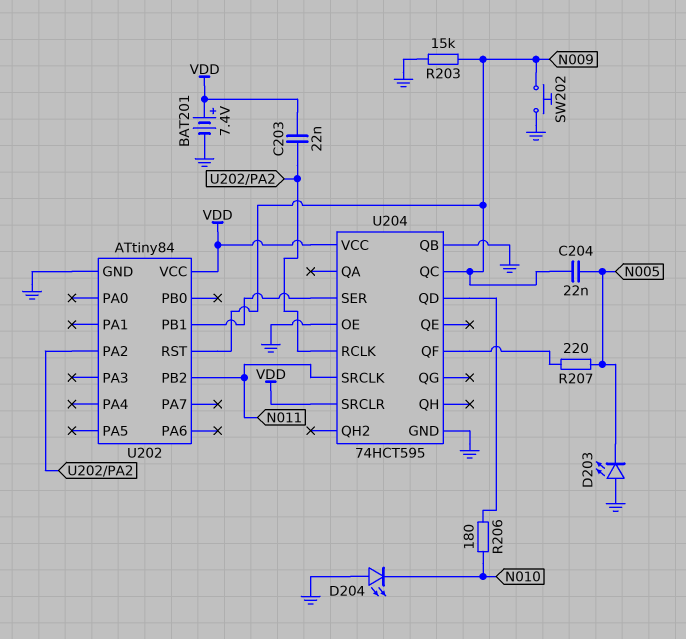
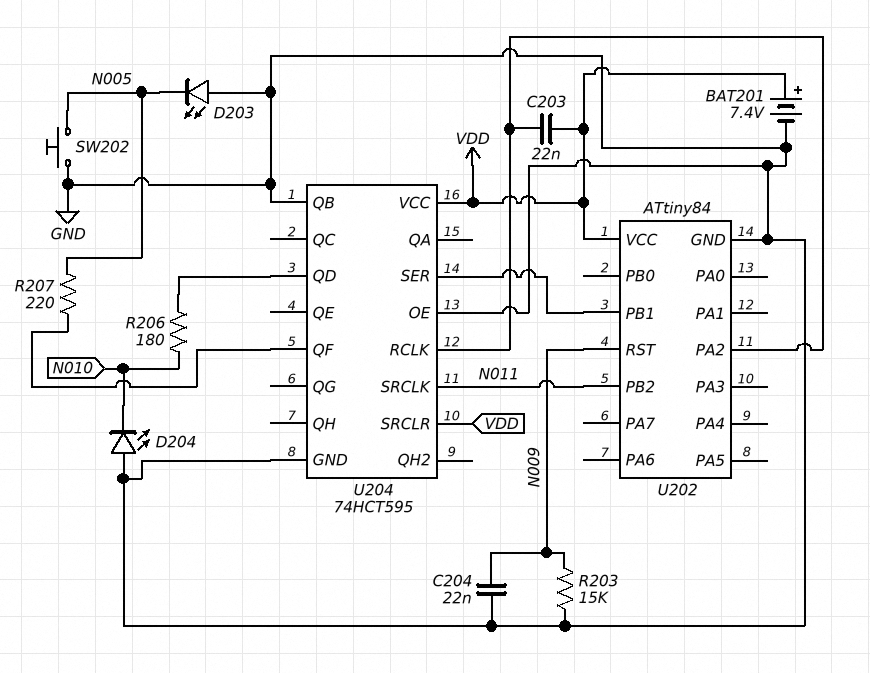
C204: 22nF (N005, N009) -> 22nF (GND, N009)
SW202: button (GND, N009) -> button (GND, N005)
U204 pin QC: N009 -> none

